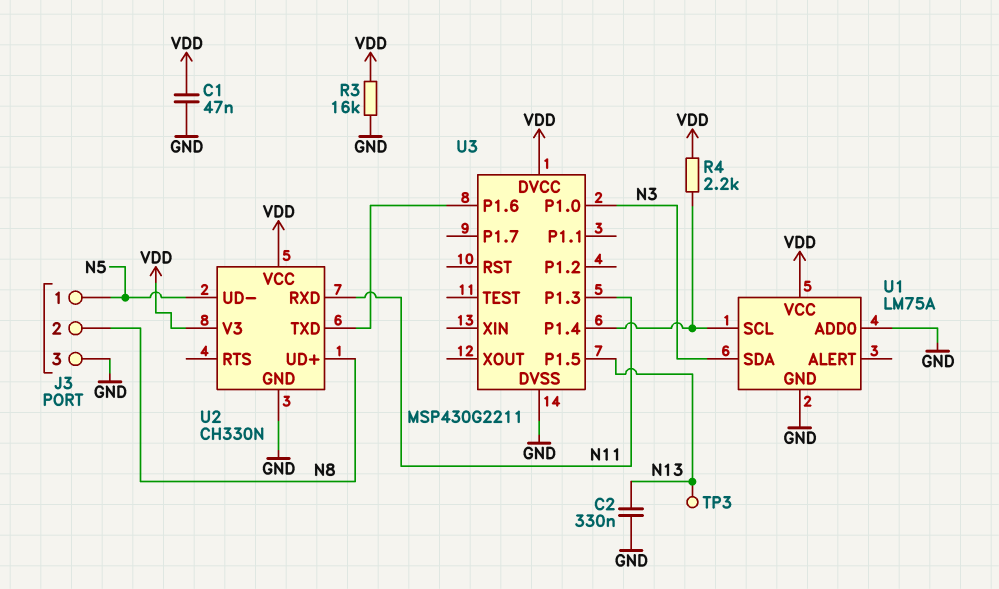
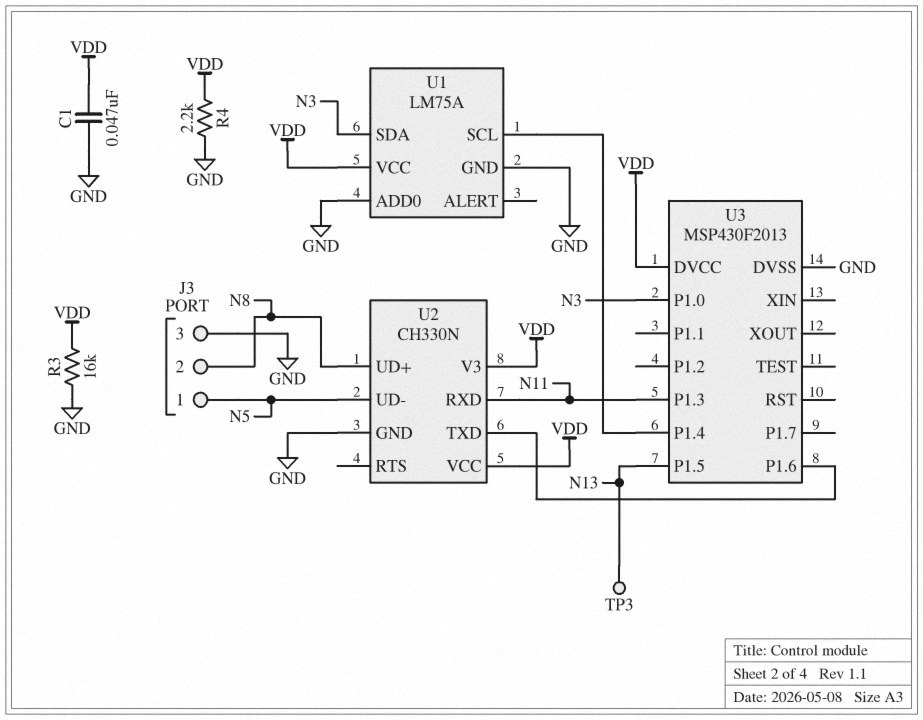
C2: 330nF (GND, N13) -> none
R4: 2.2k (U1/SCL, VDD) -> 2.2k (GND, VDD)
U3: MSP430G2211 -> MSP430F2013

